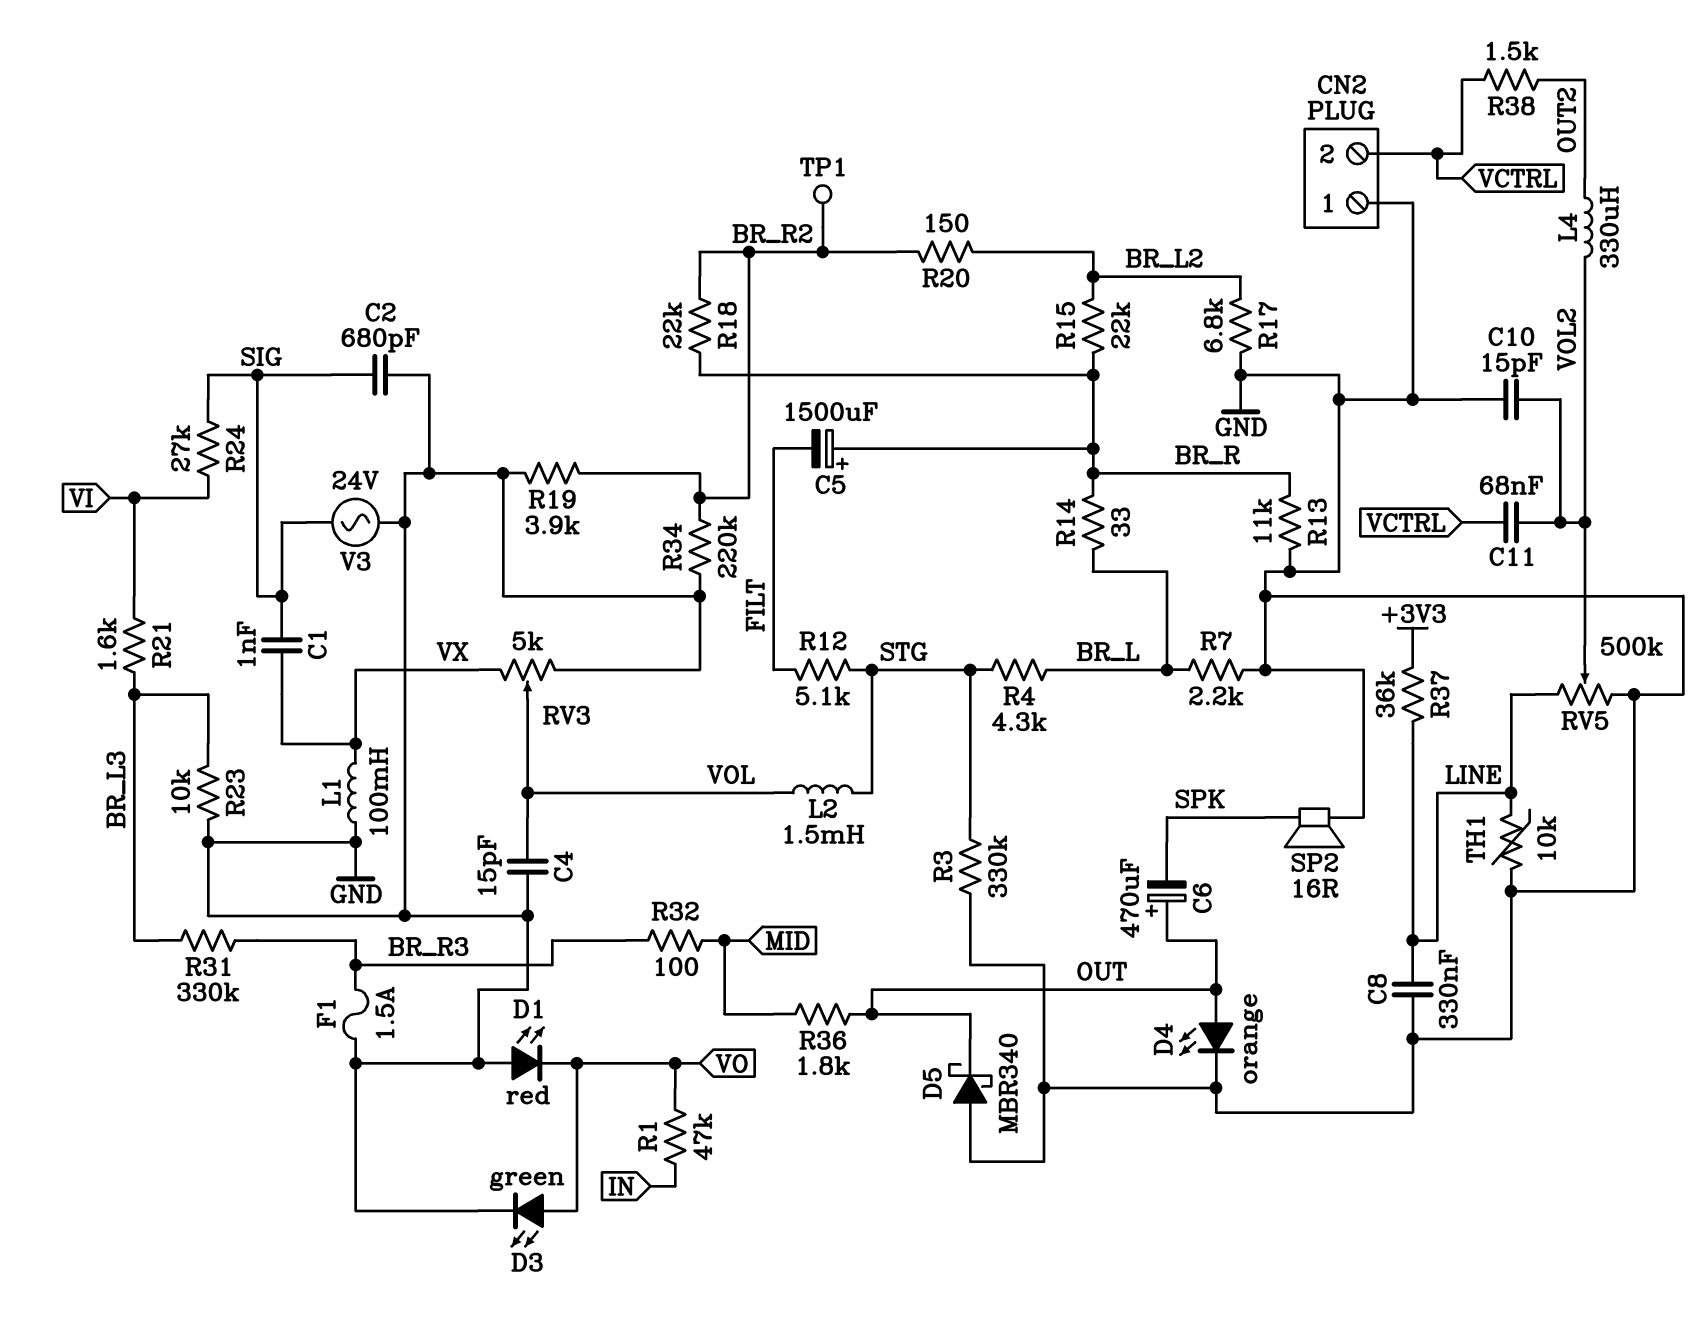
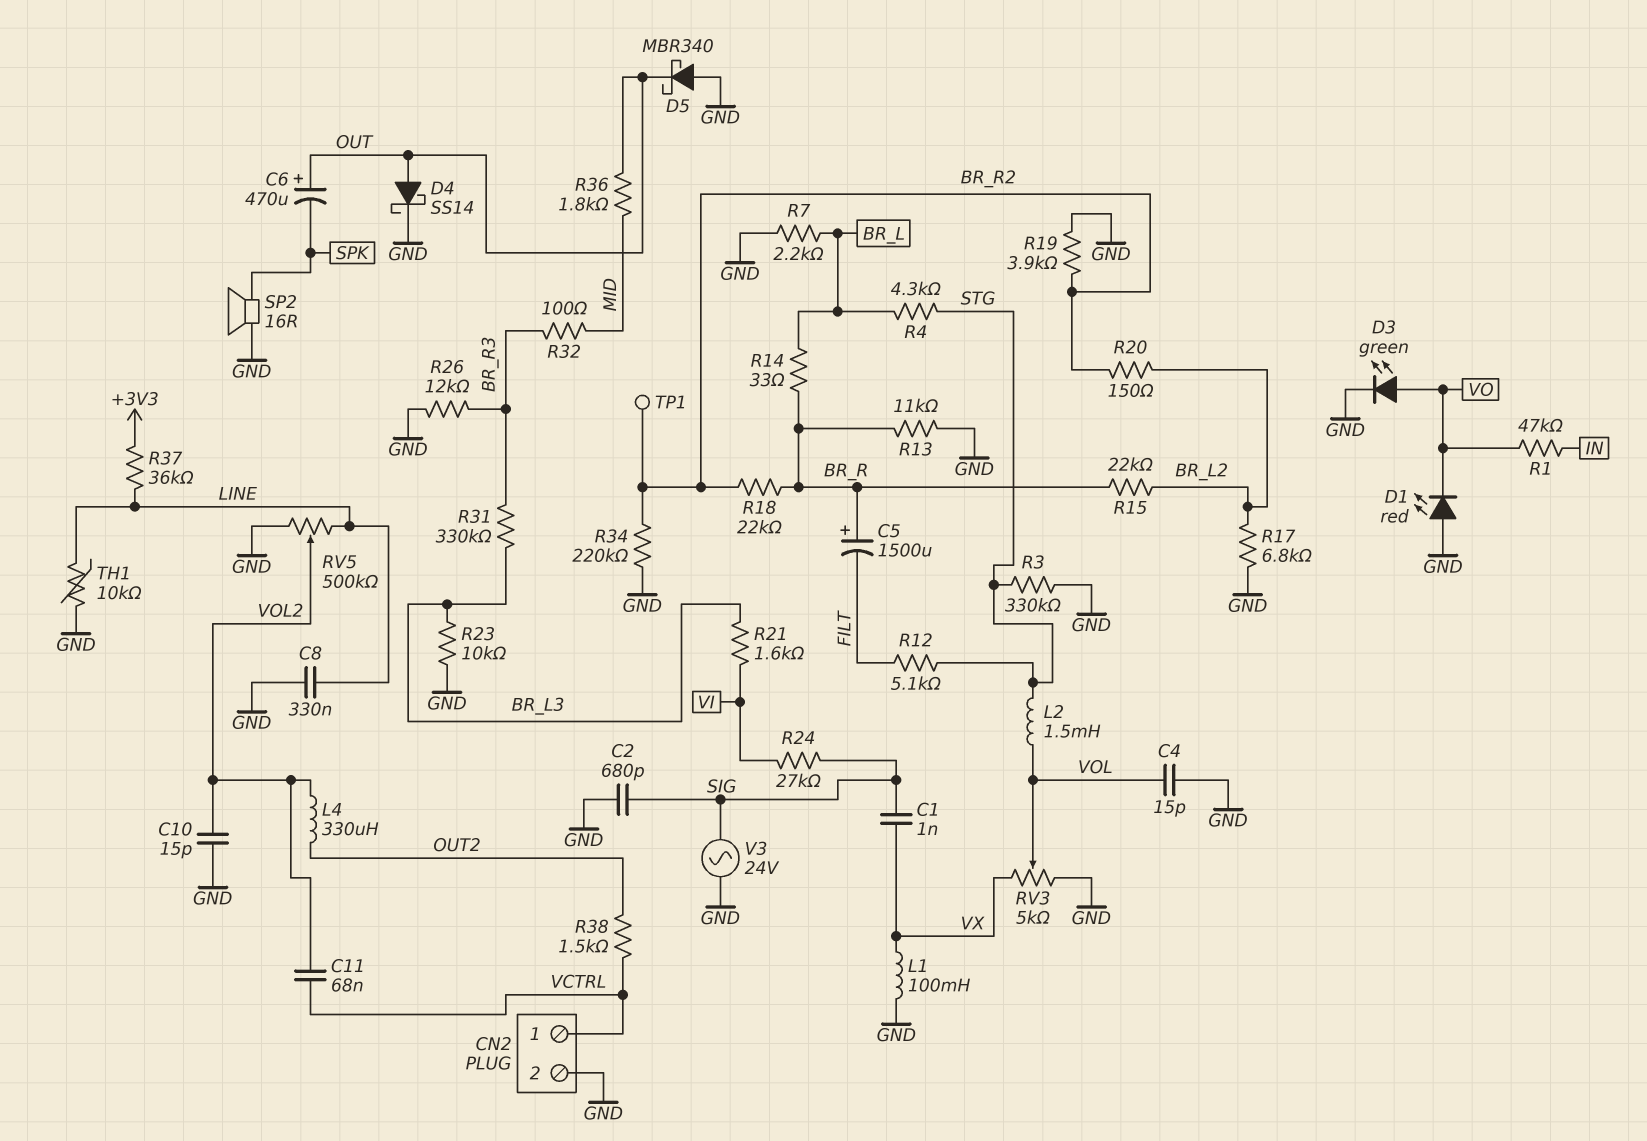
CN2 pin 1: GND -> VCTRL
CN2 pin 2: VCTRL -> GND
D4: LED orange (A OUT, K GND) -> schottky SS14 (A OUT, K GND)
F1: 1.5A (BR_R3, GND) -> none
R26: none -> 12k (BR_R3, GND)

